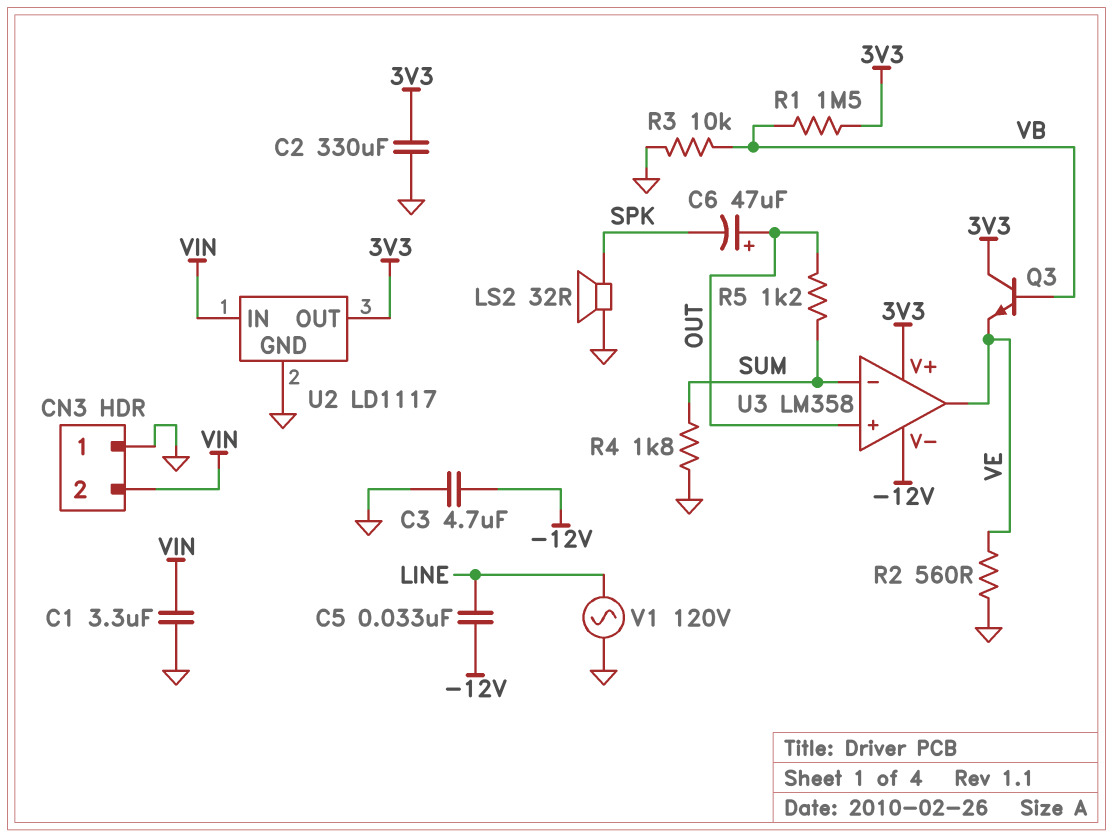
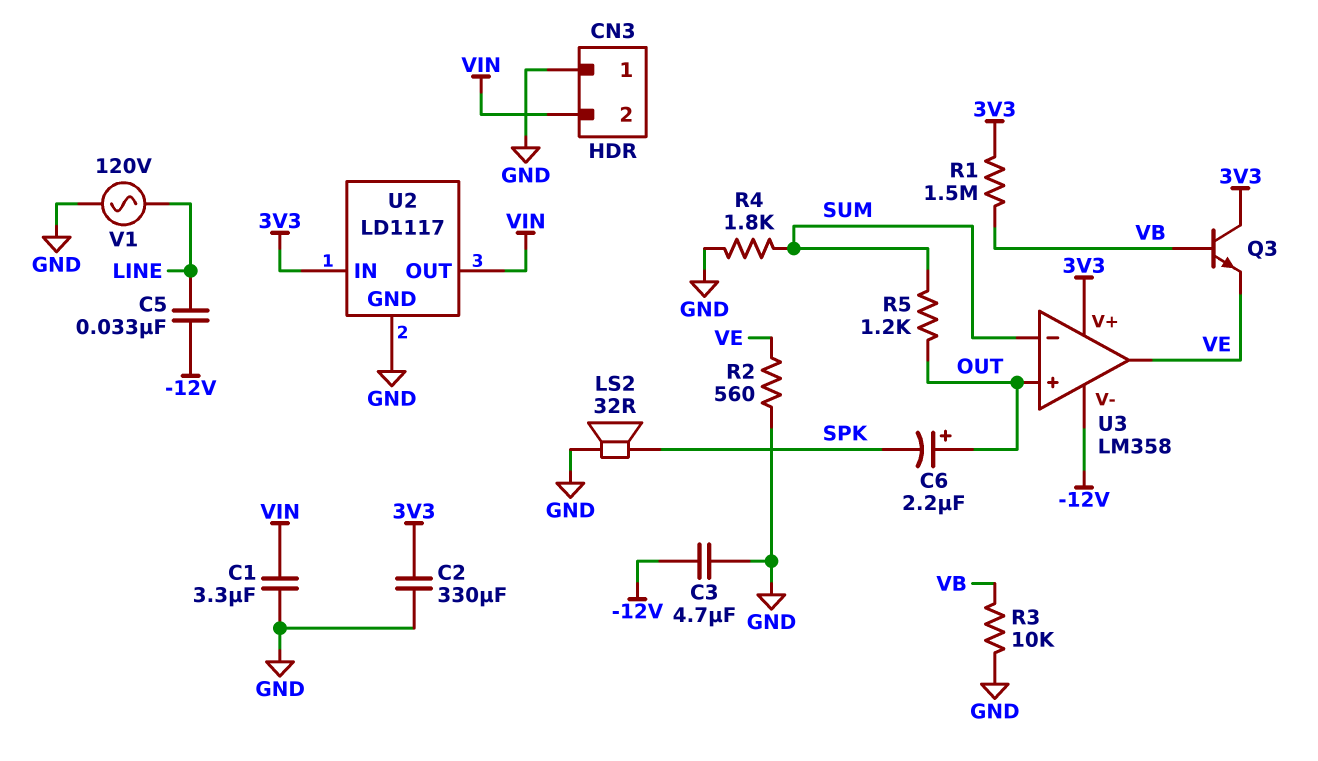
C6: 47uF (plus OUT, minus SPK) -> 2.2uF (plus OUT, minus SPK)
U2 pin IN: VIN -> 3V3
U2 pin OUT: 3V3 -> VIN

